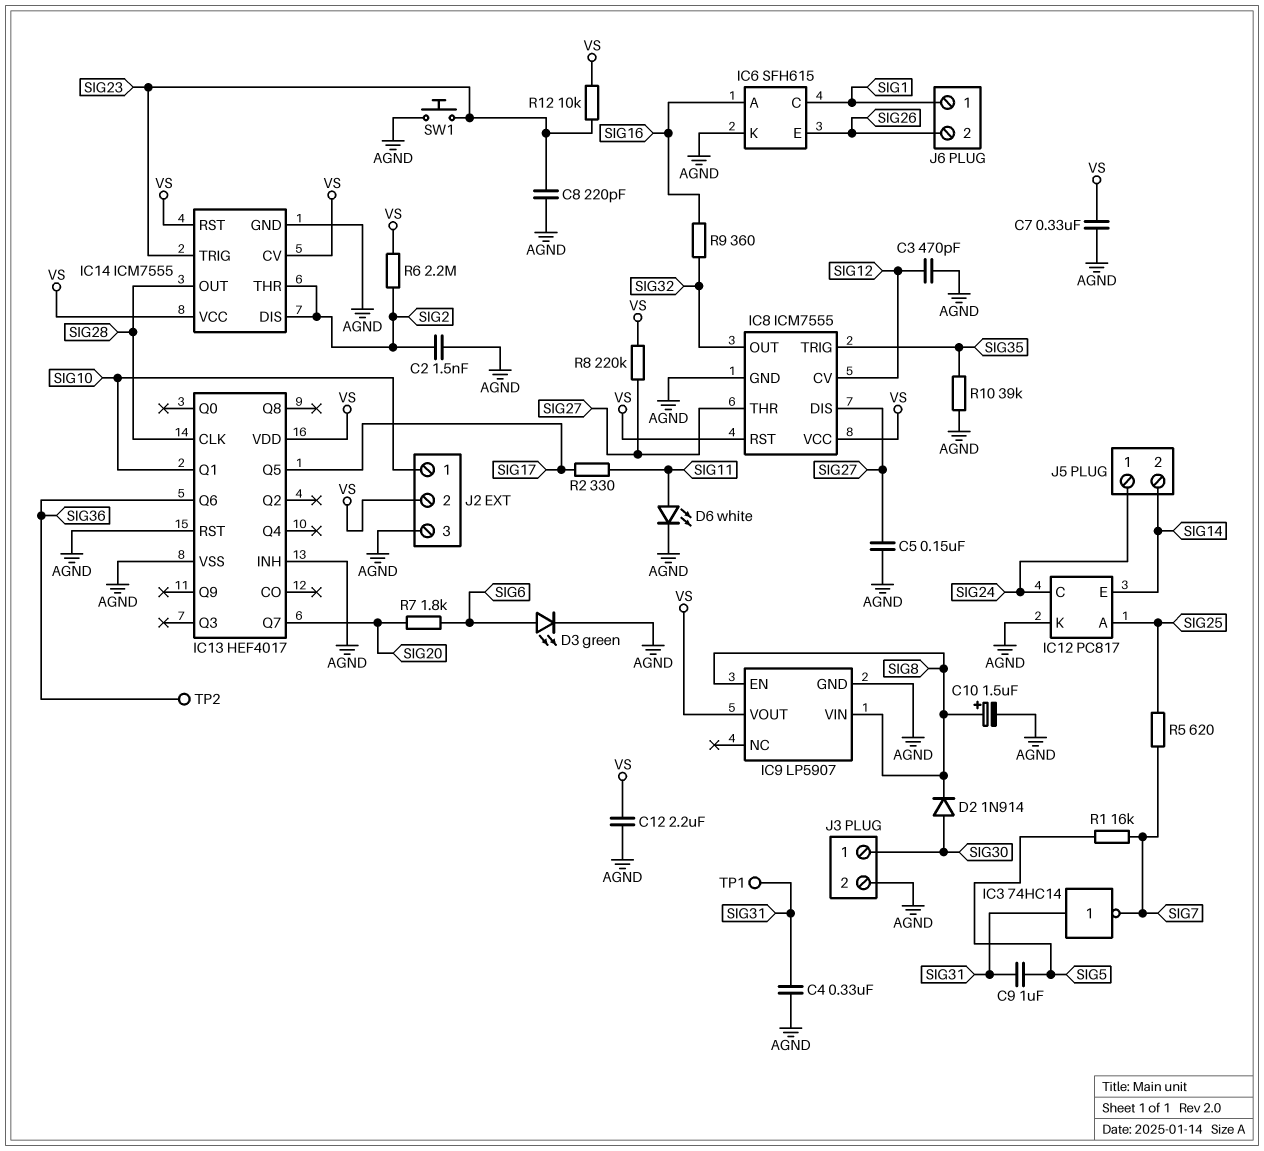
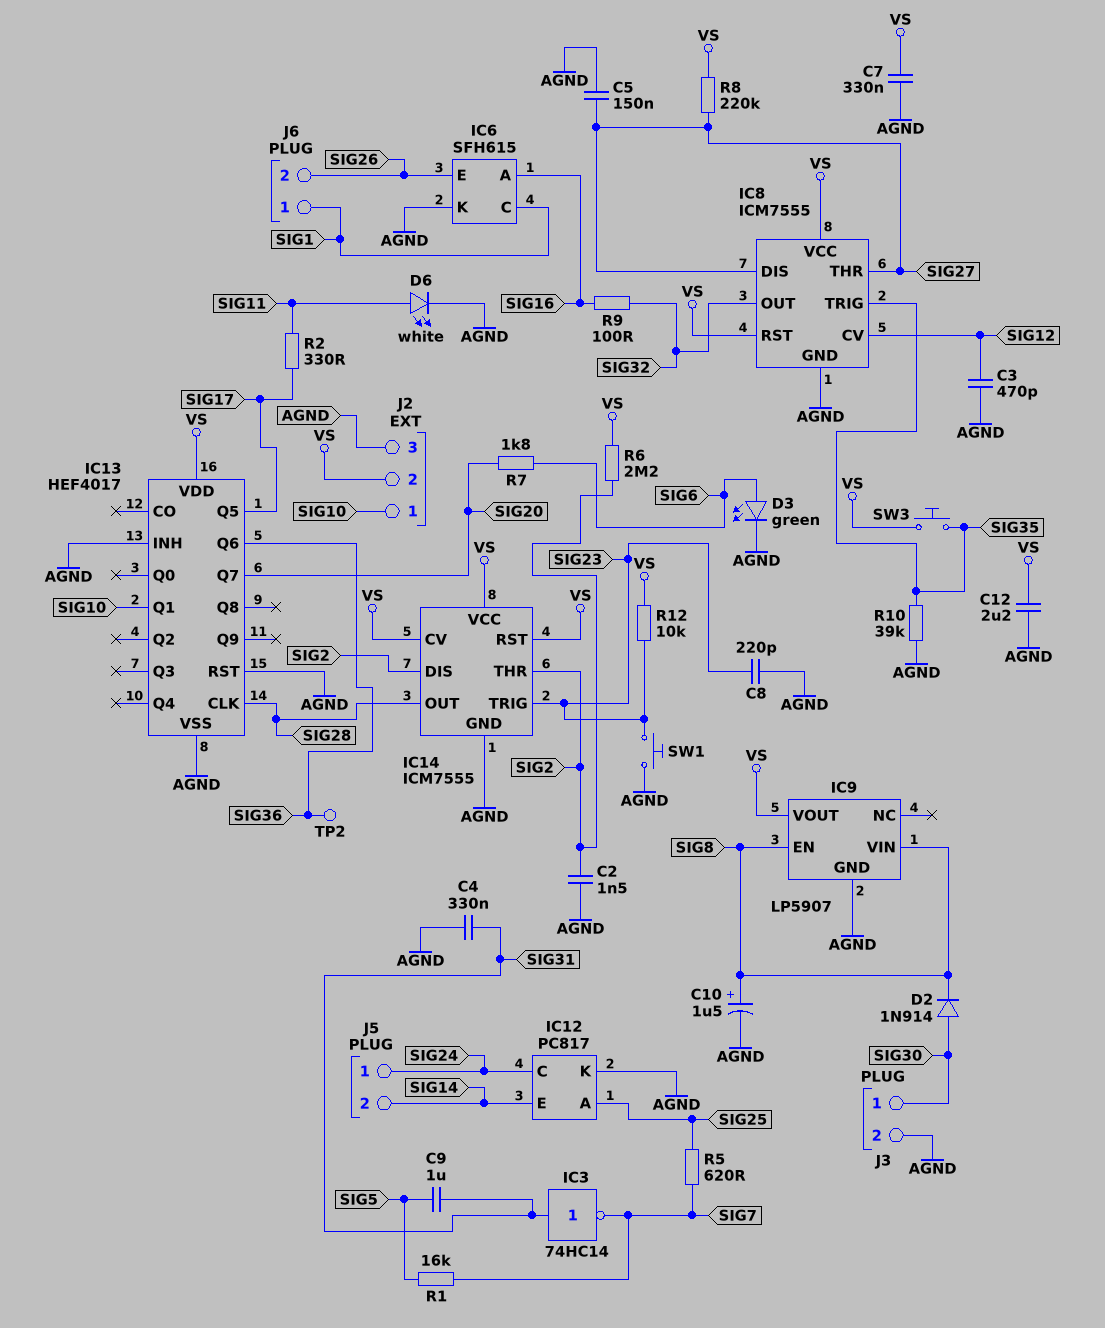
R9: 360 (SIG16, SIG32) -> 100 (SIG16, SIG32)
SW3: none -> button (SIG35, VS)
TP1: test point (SIG31) -> none

